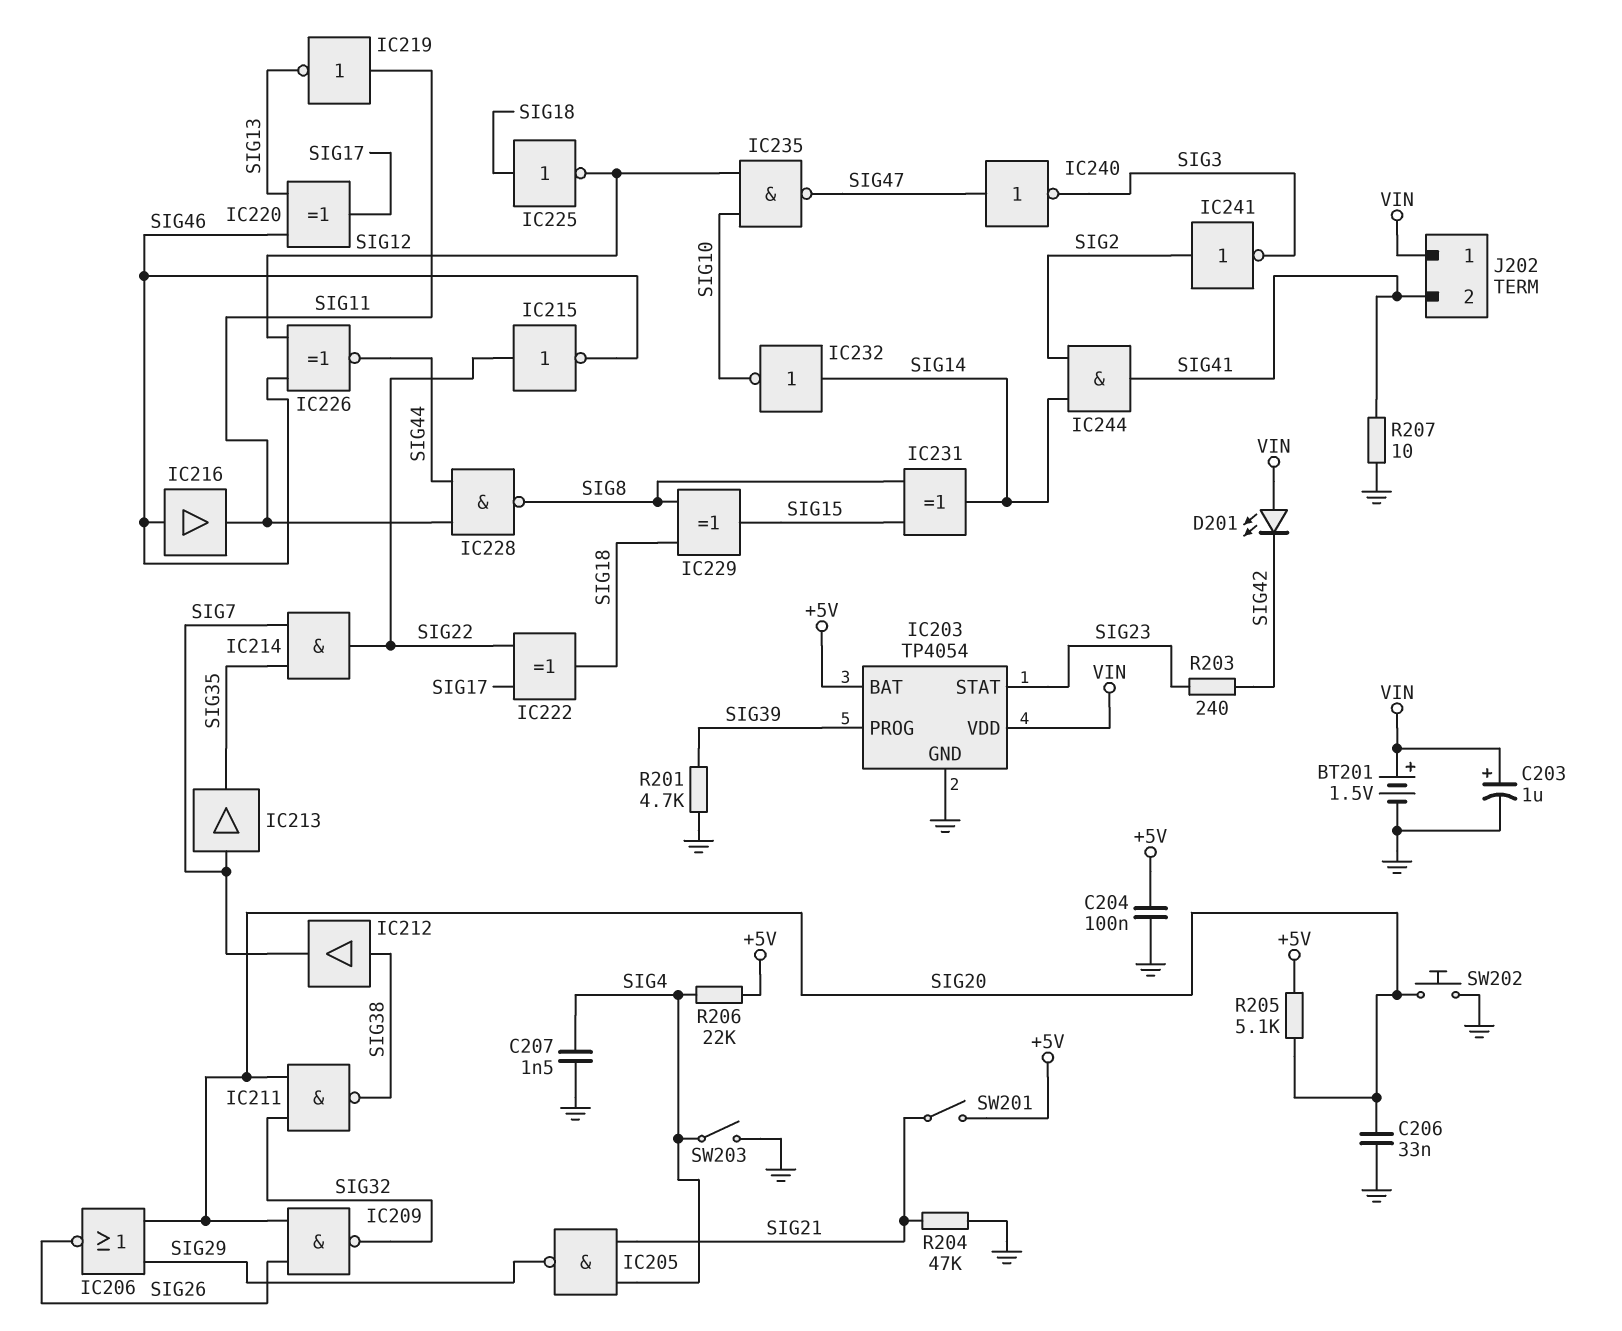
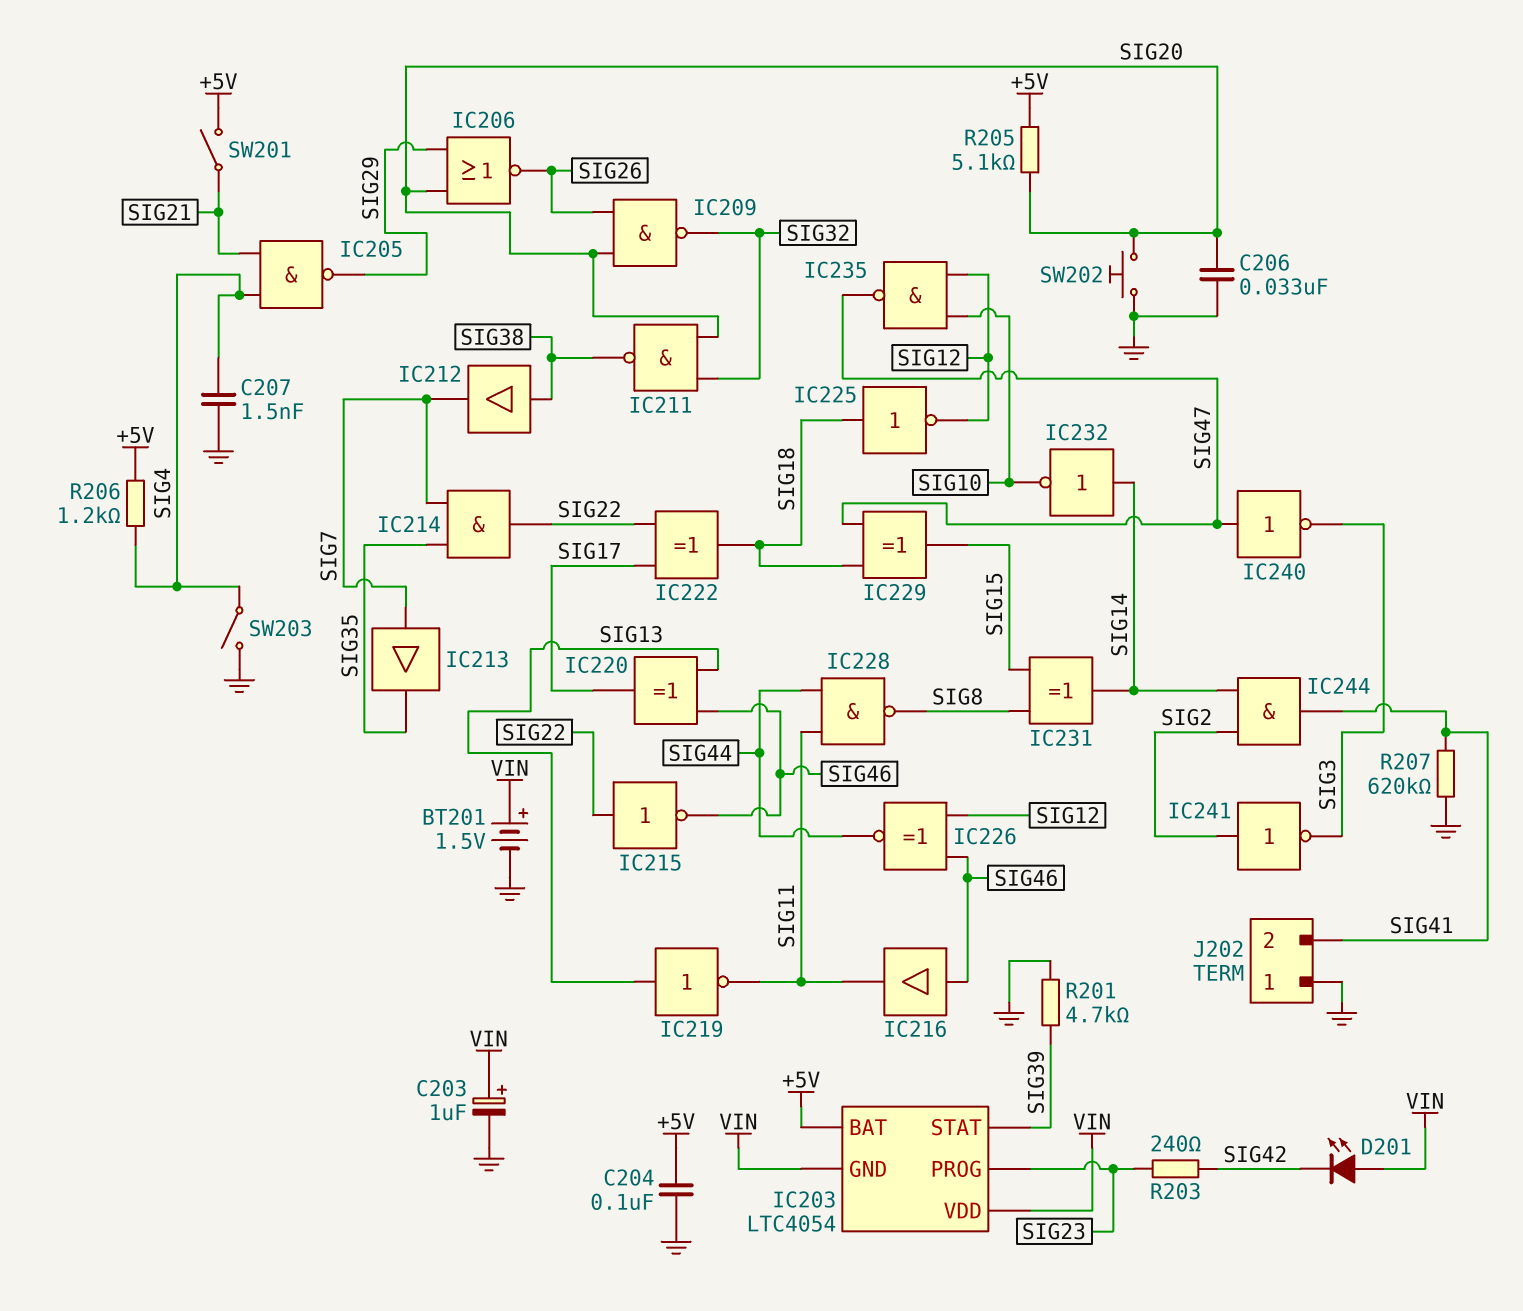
IC203: TP4054 -> LTC4054
IC203 pin GND: GND -> VIN
IC203 pin PROG: SIG39 -> SIG23
IC203 pin STAT: SIG23 -> SIG39
IC219: NOT (in SIG11, out SIG13) -> NOT (in SIG13, out SIG11)
IC229: XOR (in SIG8, in SIG18, out SIG15) -> XOR (in SIG18, in SIG47, out SIG15)
J202 pin 1: VIN -> GND
R204: 47k (GND, SIG21) -> none
R206: 22k (+5V, SIG4) -> 1.2k (+5V, SIG4)
R207: 10 (GND, SIG41) -> 620k (GND, SIG41)

